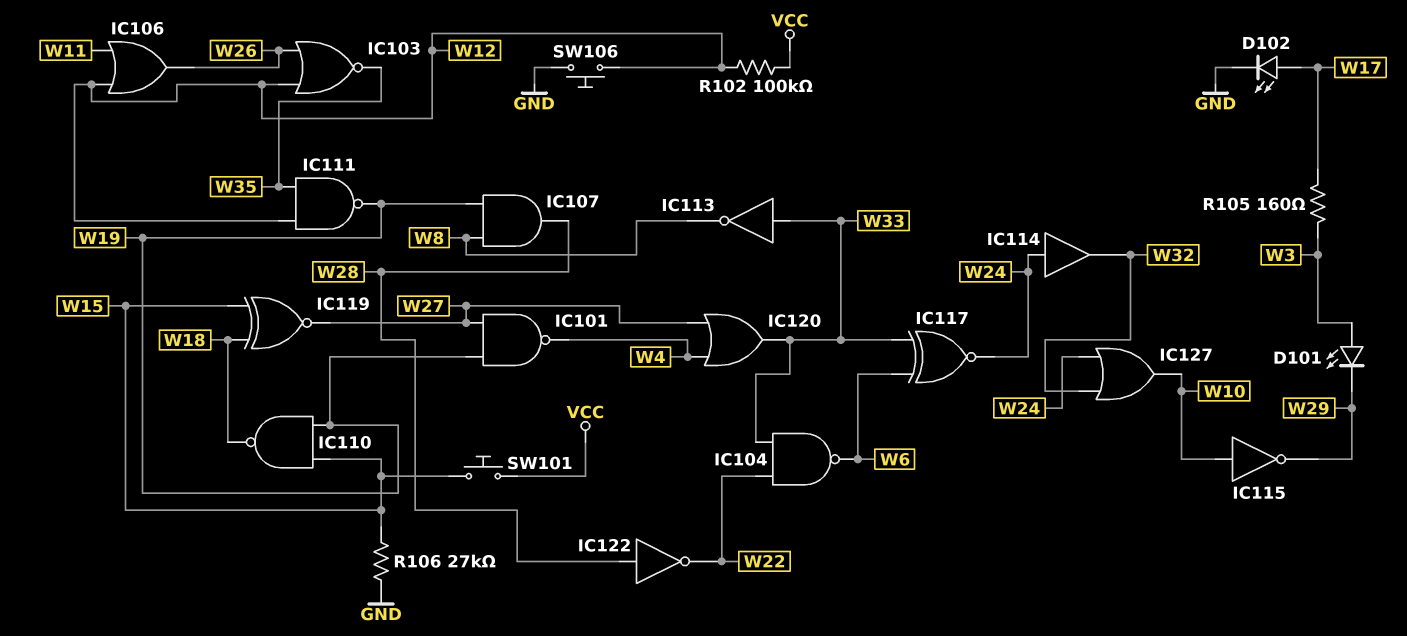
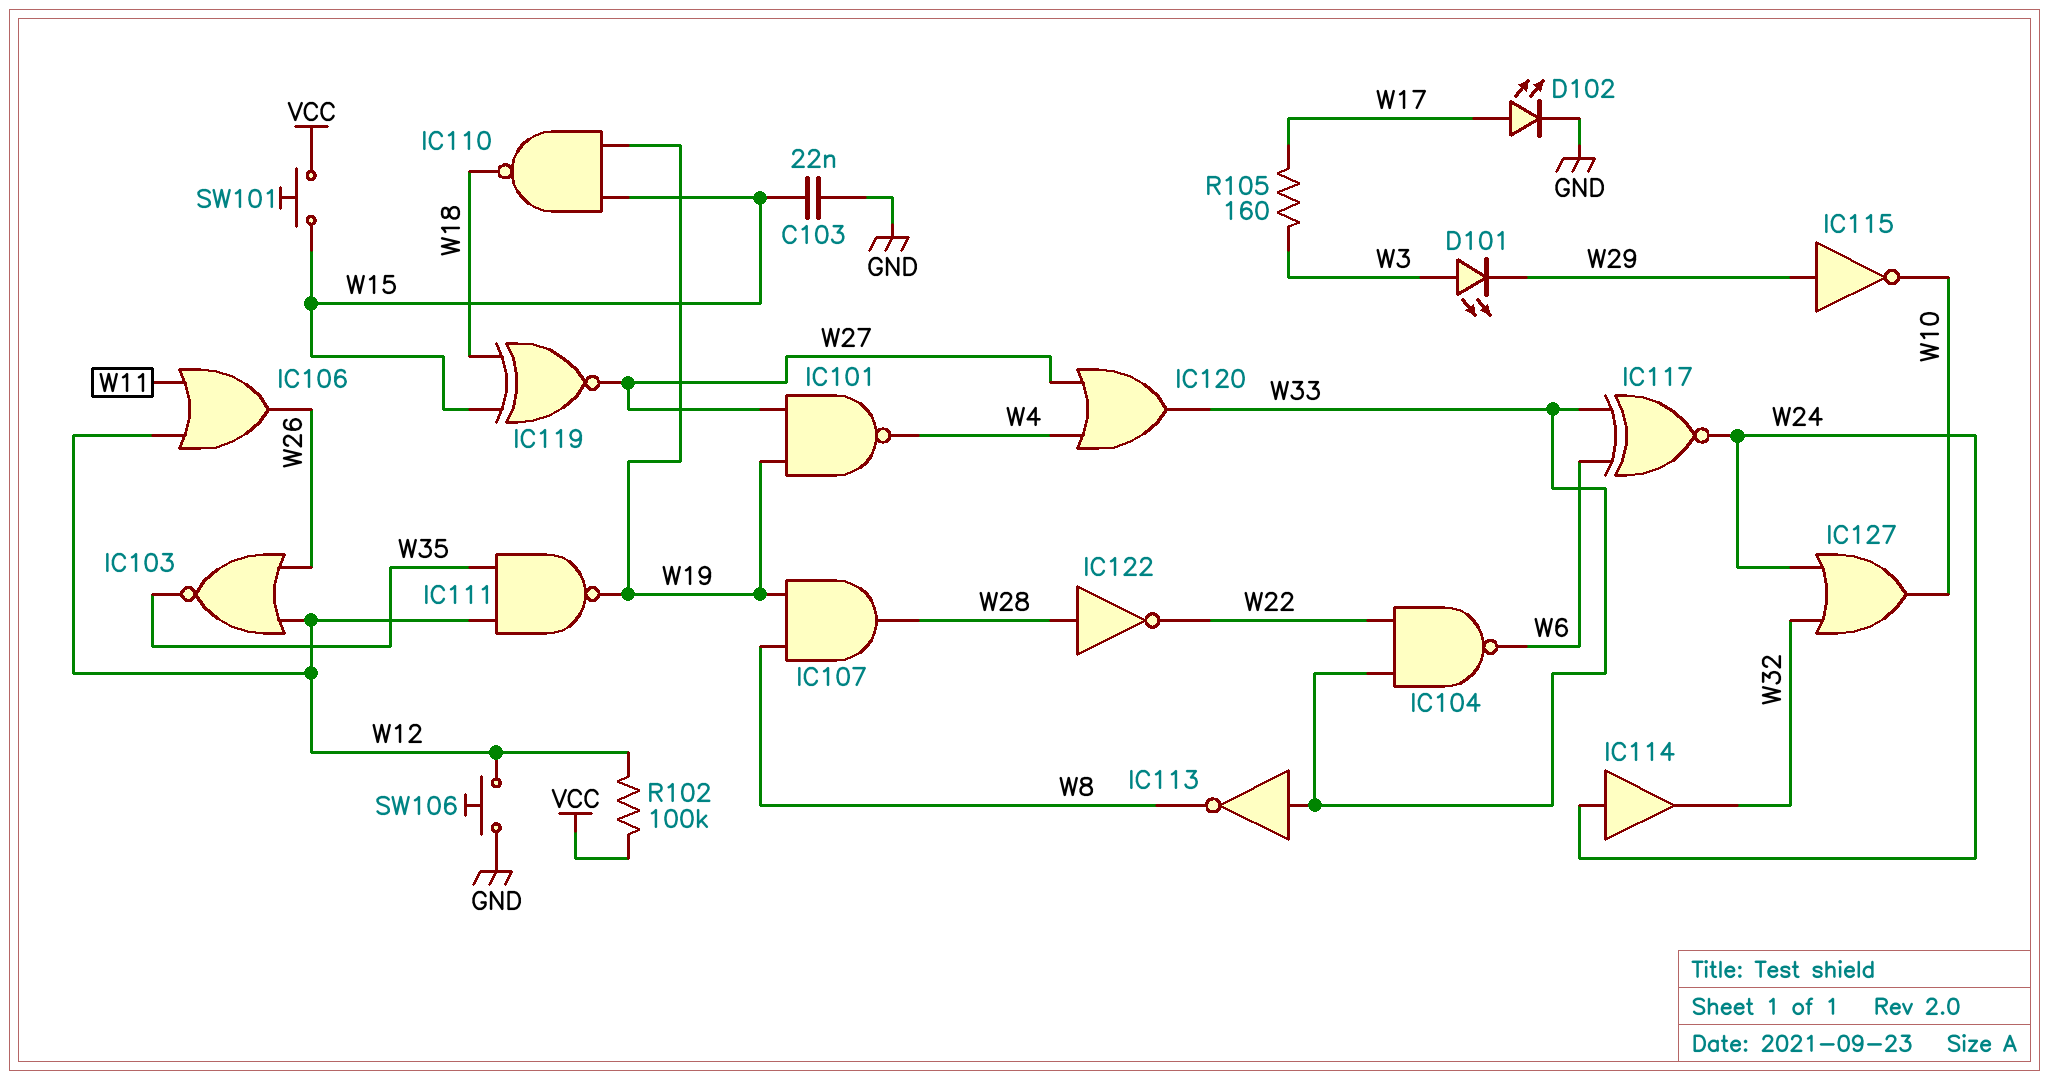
C103: none -> 22nF (GND, W15)
IC115: NOT (in W10, out W29) -> NOT (in W29, out W10)
R106: 27k (GND, W15) -> none

